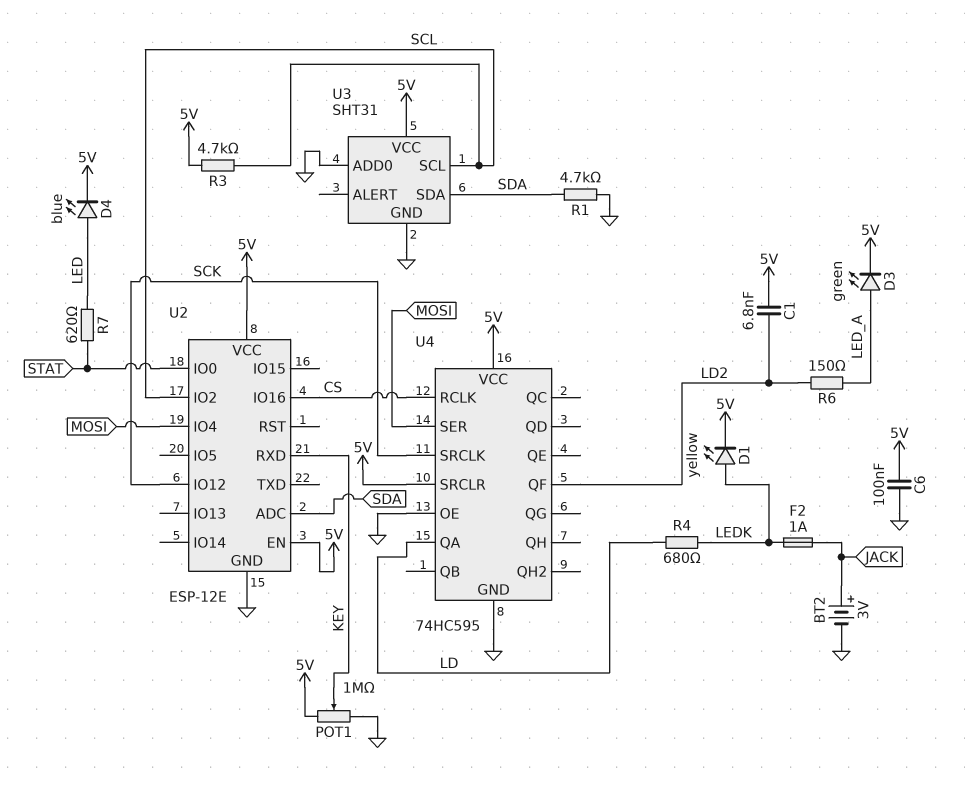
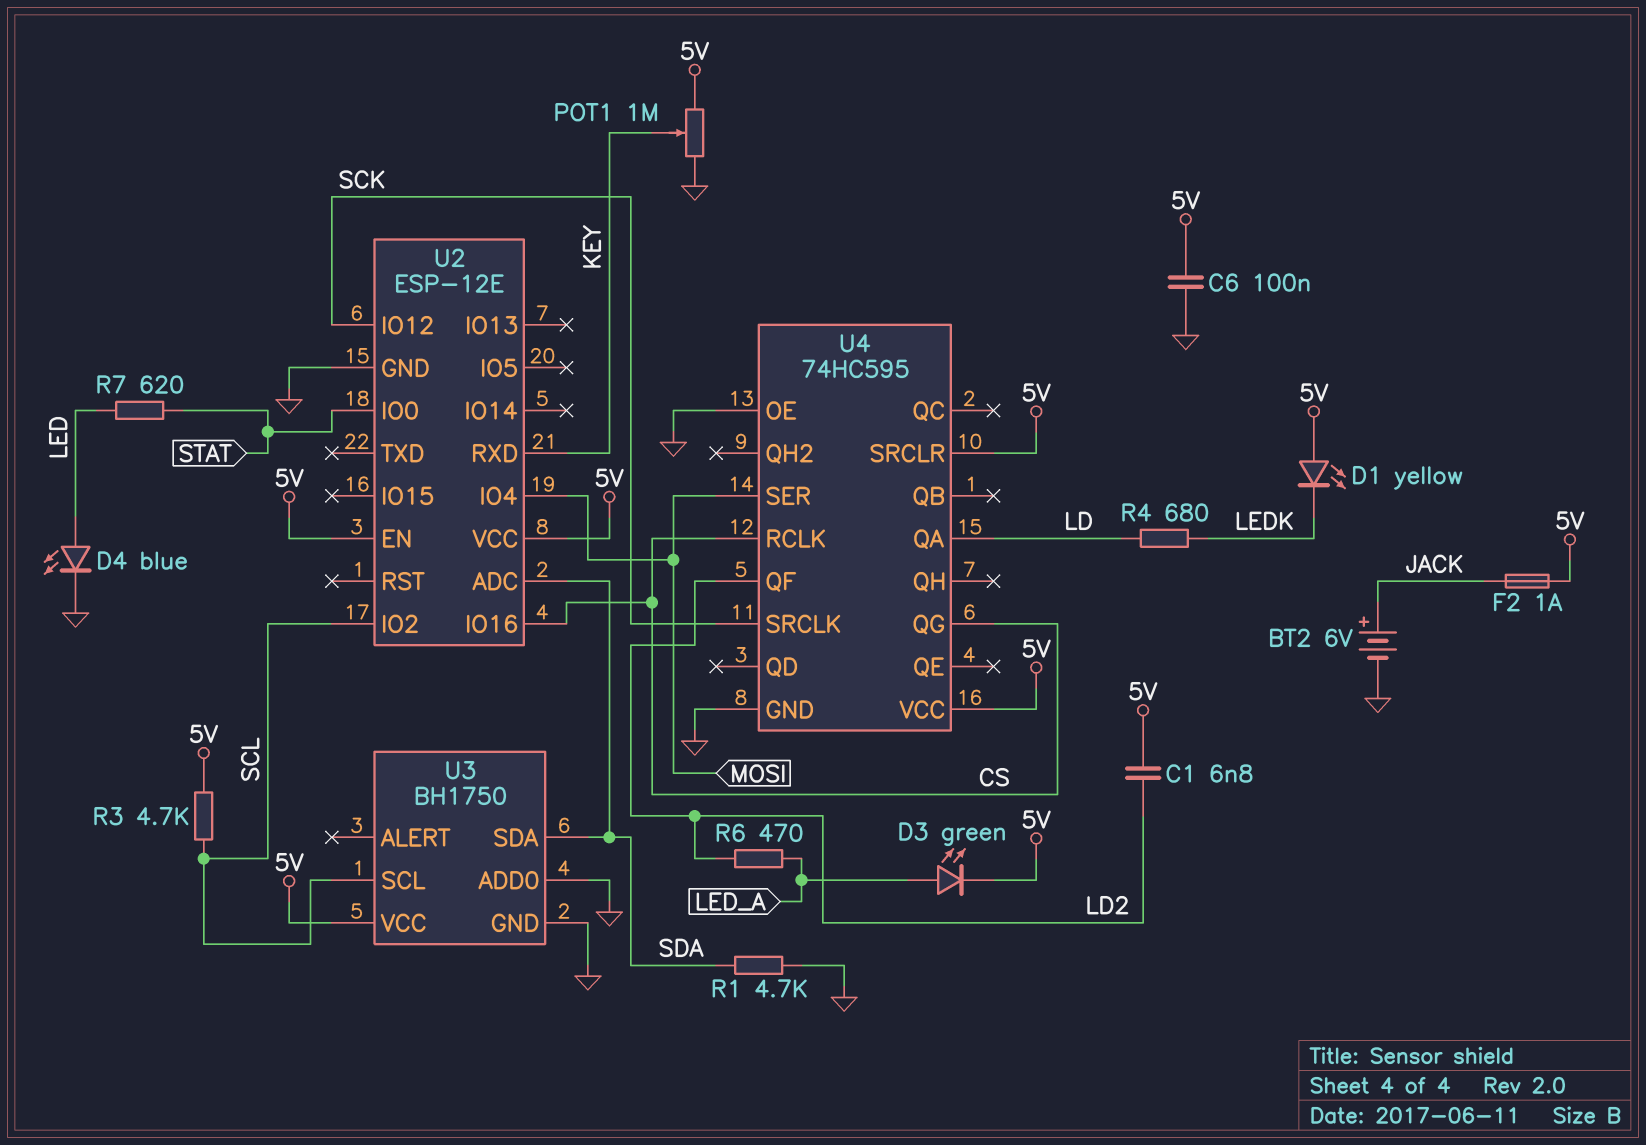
BT2: 3V (plus JACK, minus GND) -> 6V (plus JACK, minus GND)
D1: LED yellow (A LEDK, K 5V) -> LED yellow (A 5V, K LEDK)
D4: LED blue (A LED, K 5V) -> LED blue (A LED, K GND)
F2: 1A (JACK, LEDK) -> 1A (5V, JACK)
R6: 150 (LD2, LED_A) -> 470 (LD2, LED_A)
U3: SHT31 -> BH1750
U4 pin QG: none -> CS

